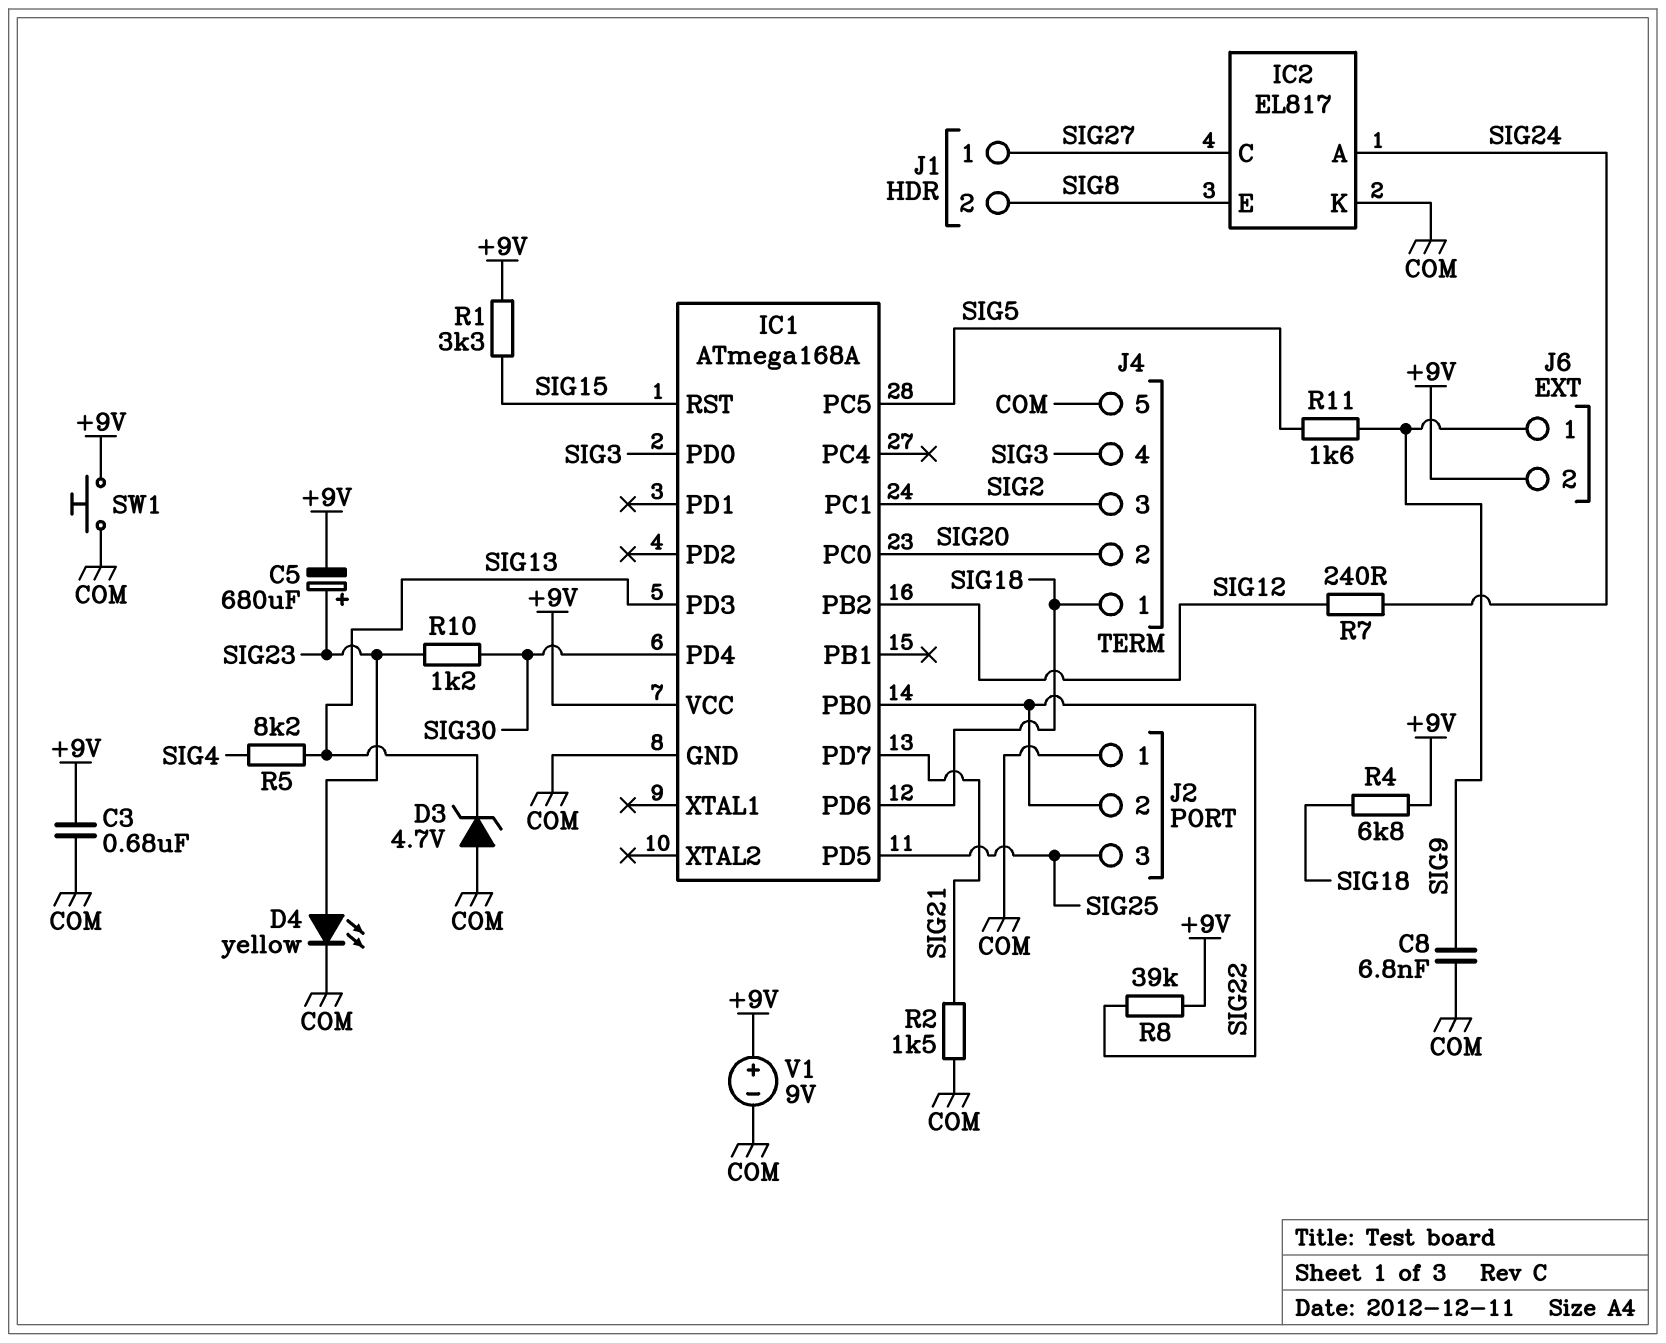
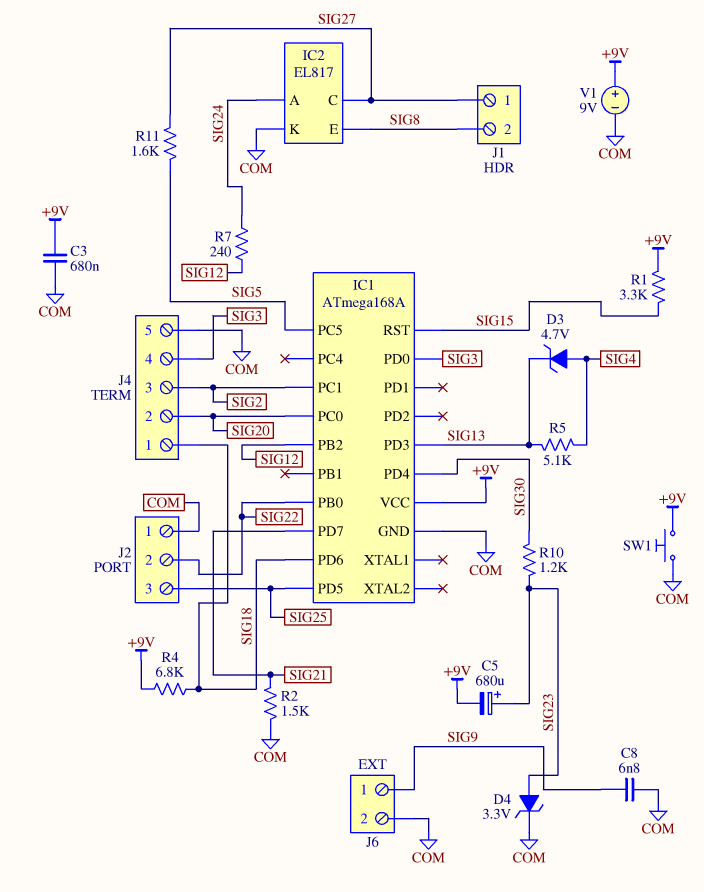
D3: zener 4.7V (A COM, K SIG13) -> zener 4.7V (A SIG4, K SIG13)
D4: LED yellow (A SIG23, K COM) -> zener 3.3V (A SIG23, K COM)
J6 pin 2: +9V -> COM
R5: 8.2k (SIG4, SIG13) -> 5.1k (SIG4, SIG13)
R8: 39k (+9V, SIG22) -> none
R11: 1.6k (SIG5, SIG9) -> 1.6k (SIG5, SIG27)

